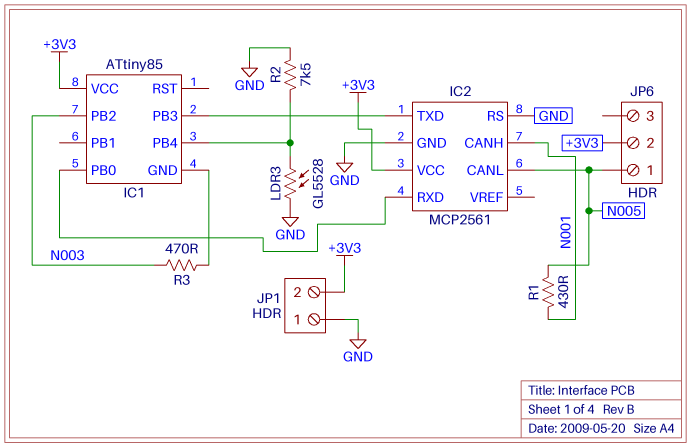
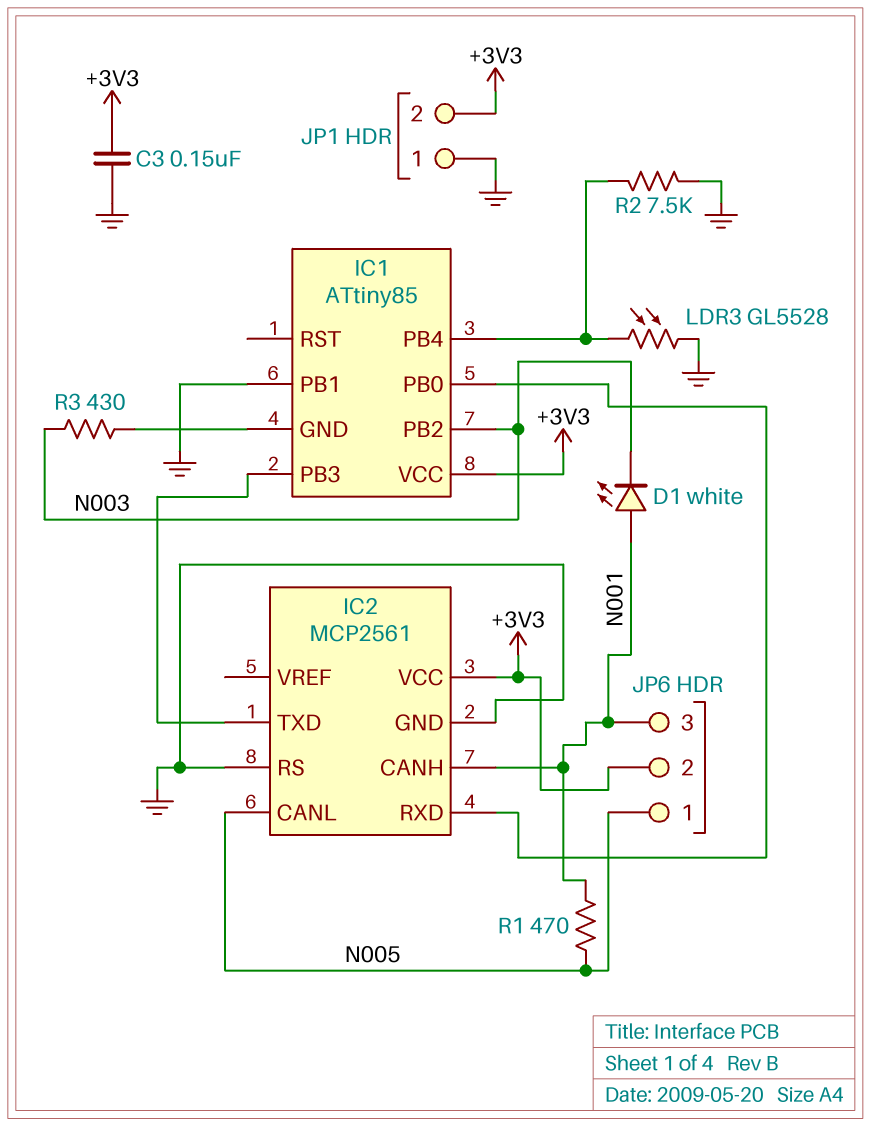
C3: none -> 150nF (+3V3, GND)
D1: none -> LED white (A N001, K N003)
IC1 pin PB1: none -> GND
JP6 pin 3: none -> N001
R1: 430 (N001, N005) -> 470 (N001, N005)
R3: 470 (IC1/GND, N003) -> 430 (IC1/GND, N003)

